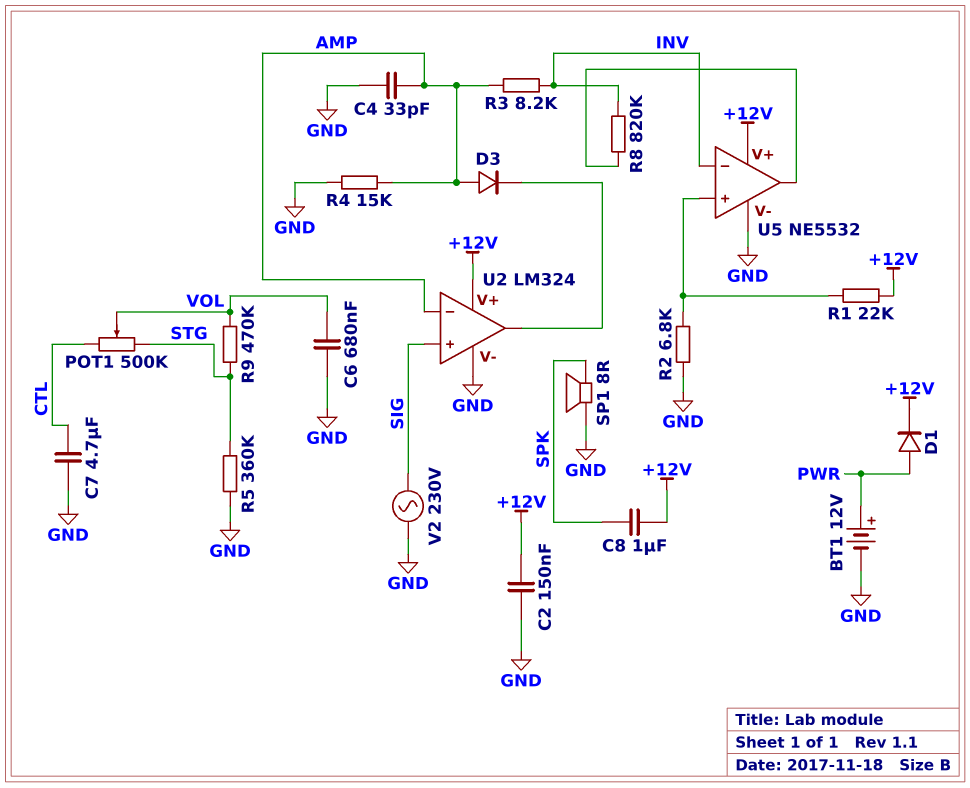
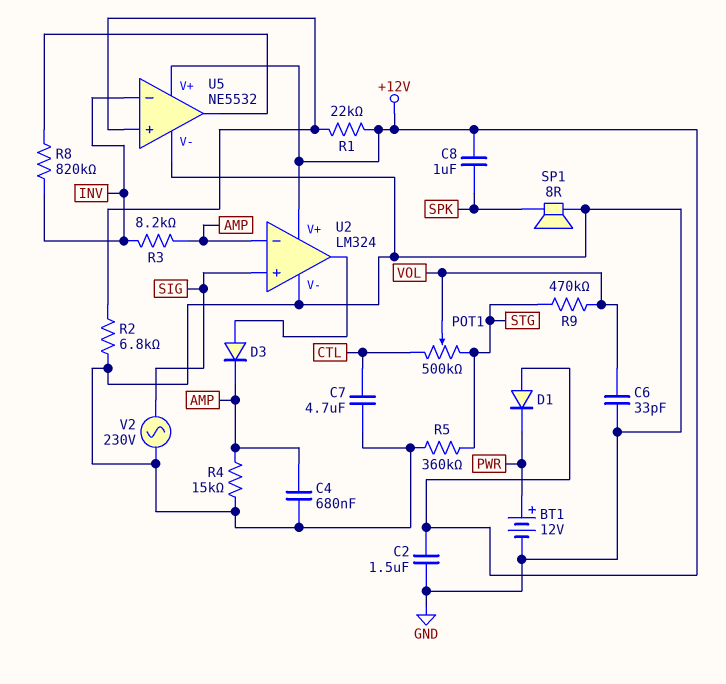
C2: 150nF (+12V, GND) -> 1.5uF (+12V, GND)
C4: 33pF (AMP, GND) -> 680nF (AMP, GND)
C6: 680nF (GND, VOL) -> 33pF (GND, VOL)
D1: diode (A PWR, K +12V) -> diode (A +12V, K PWR)
D3: diode (A AMP, K U2/out) -> diode (A U2/out, K AMP)

